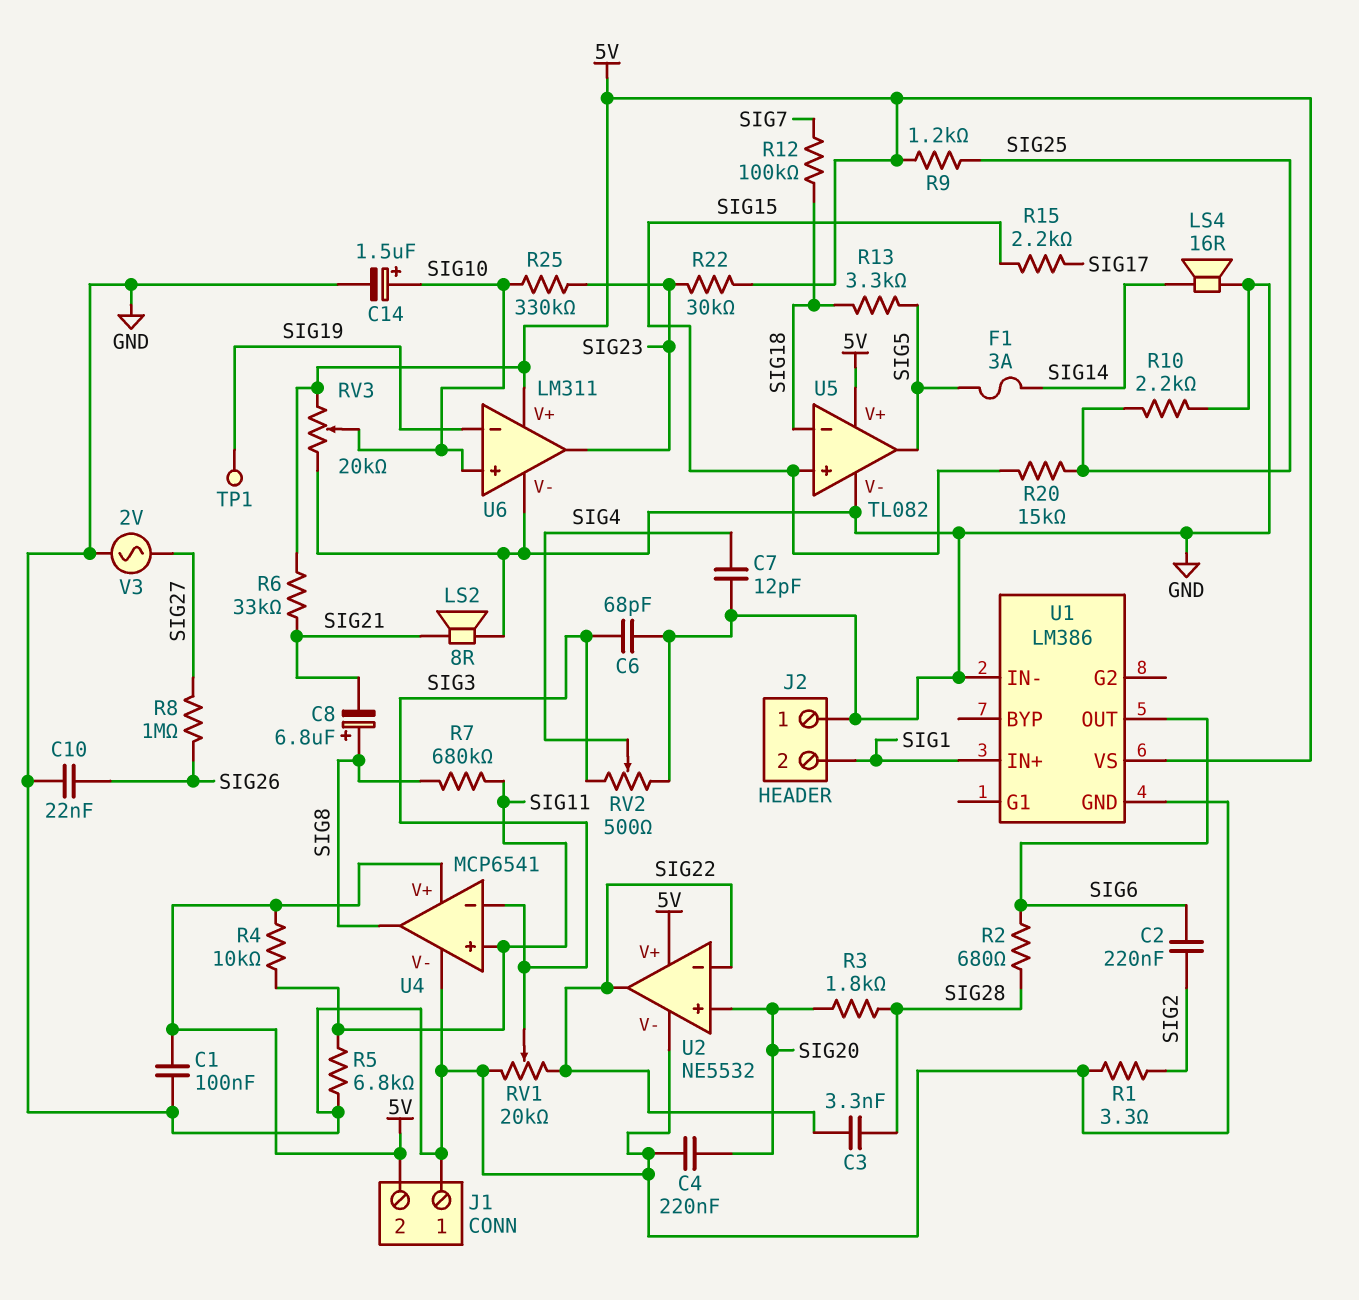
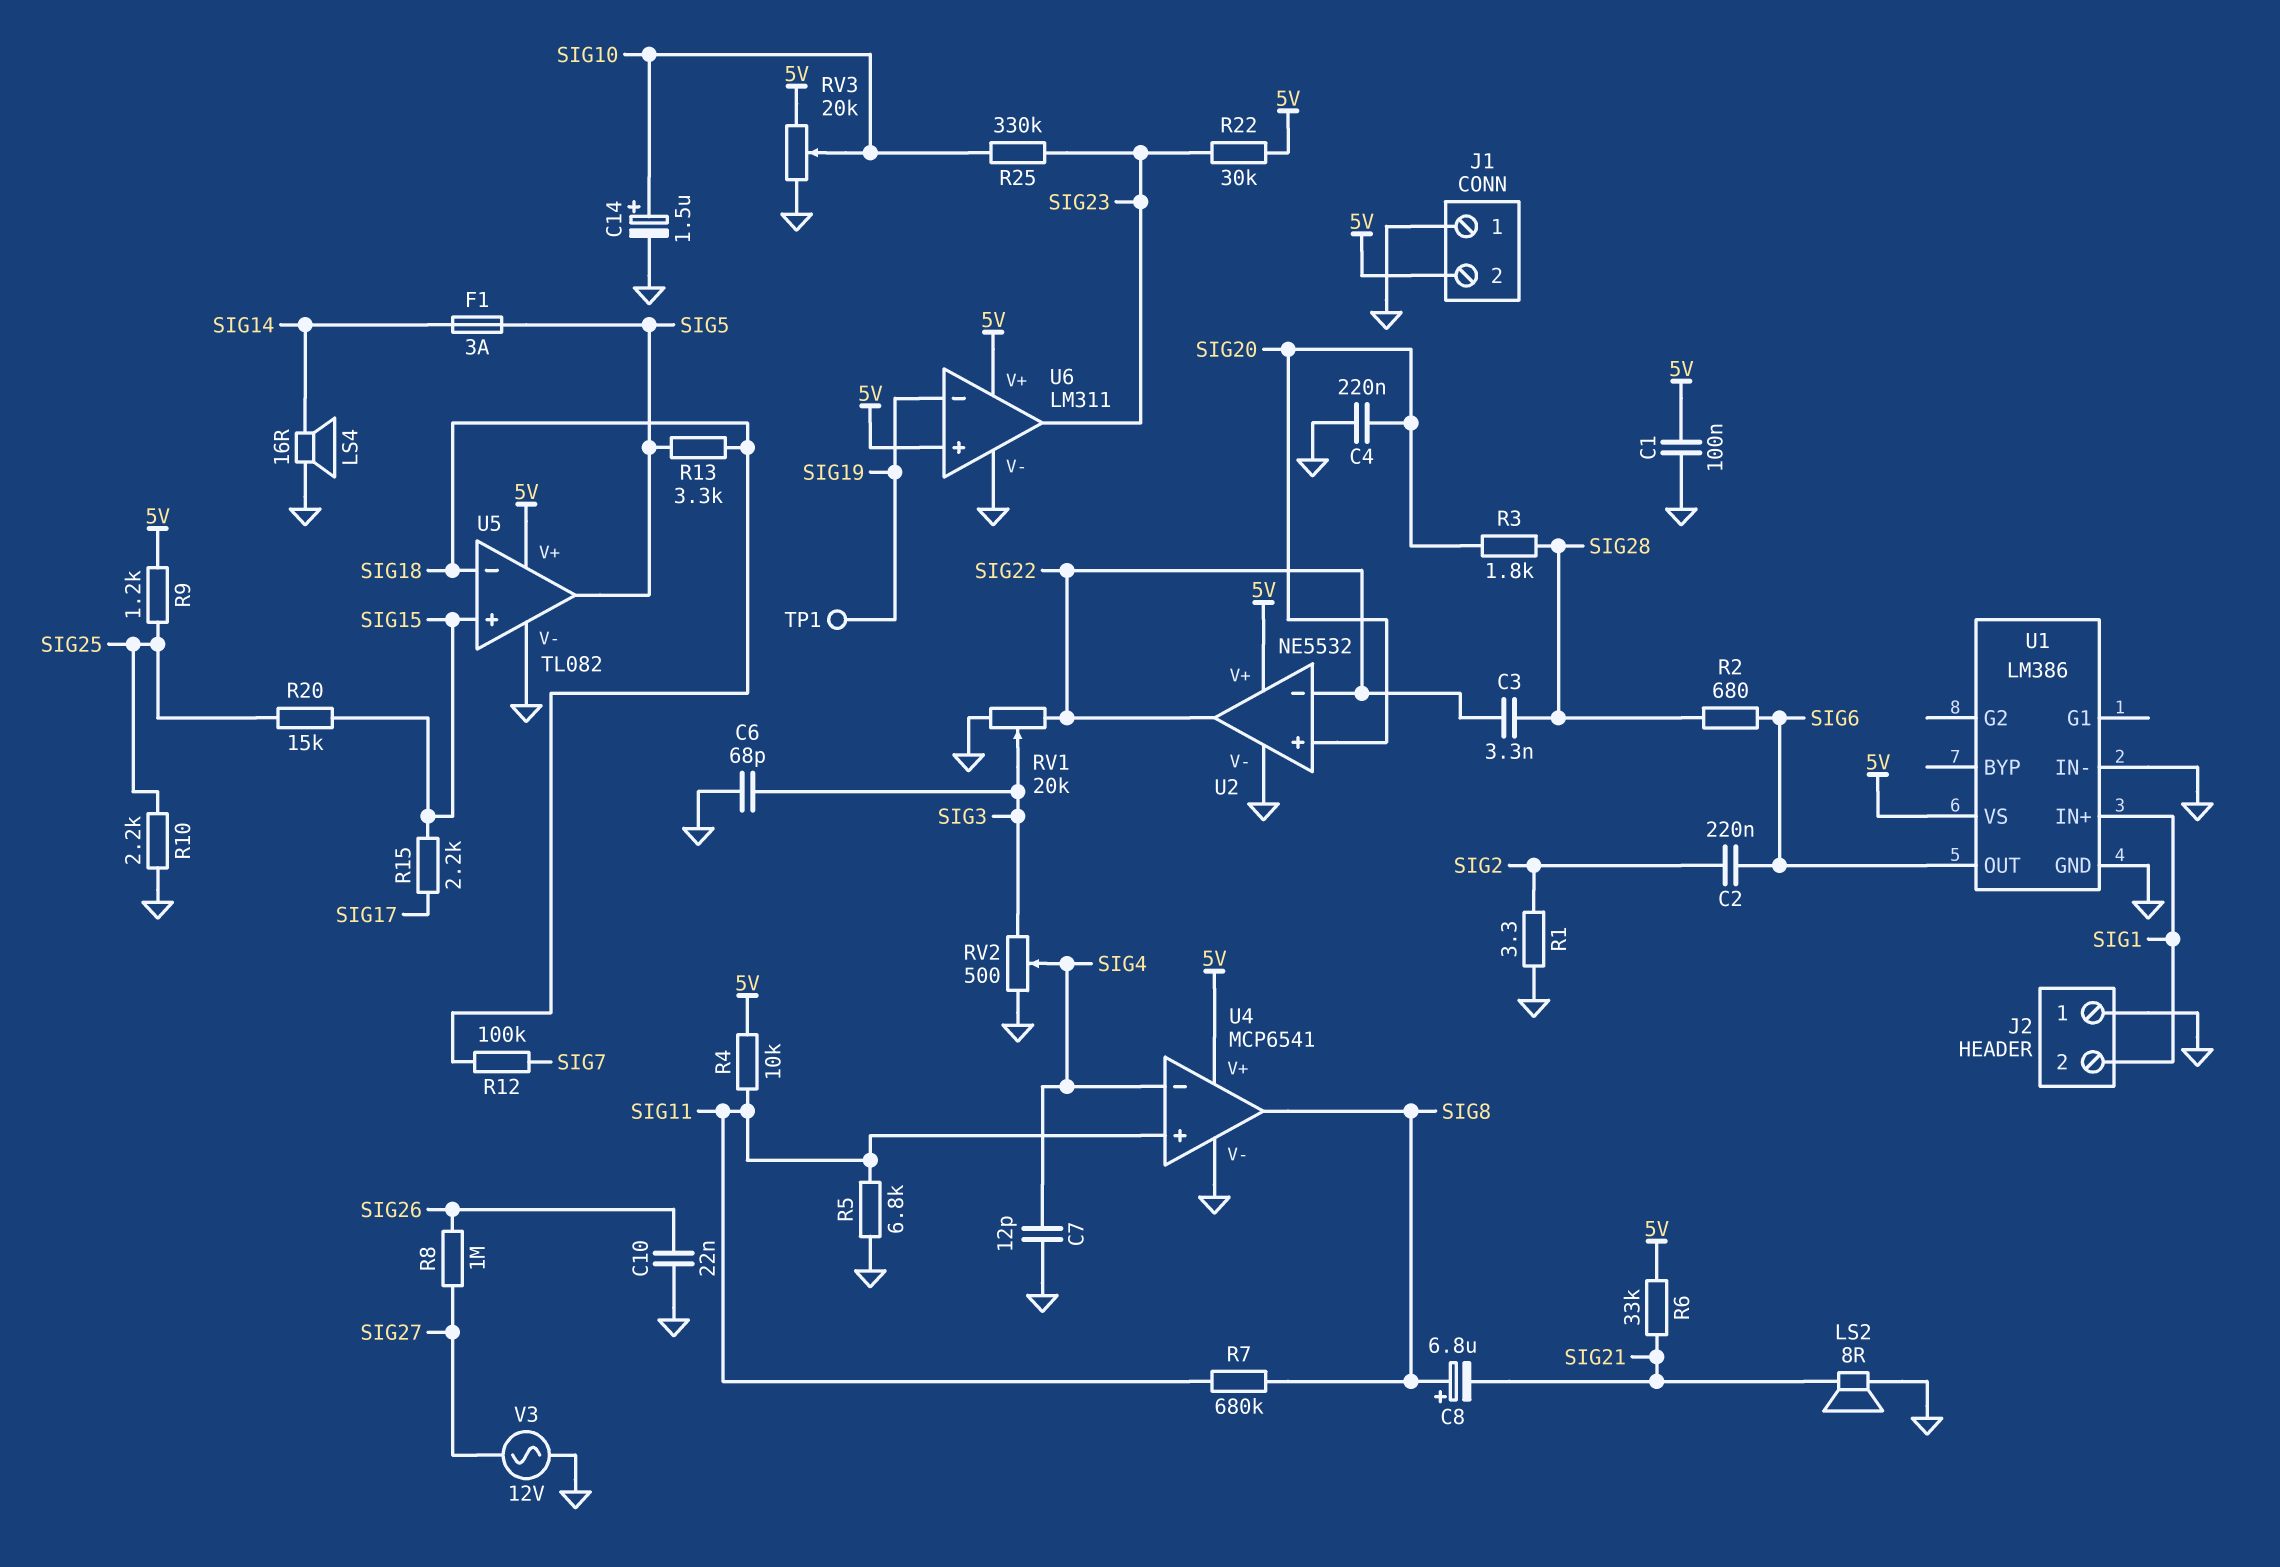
U4 pin in-: SIG3 -> SIG4
U6 pin in+: SIG10 -> 5V
V3: AC 2V (GND, SIG27) -> AC 12V (GND, SIG27)

